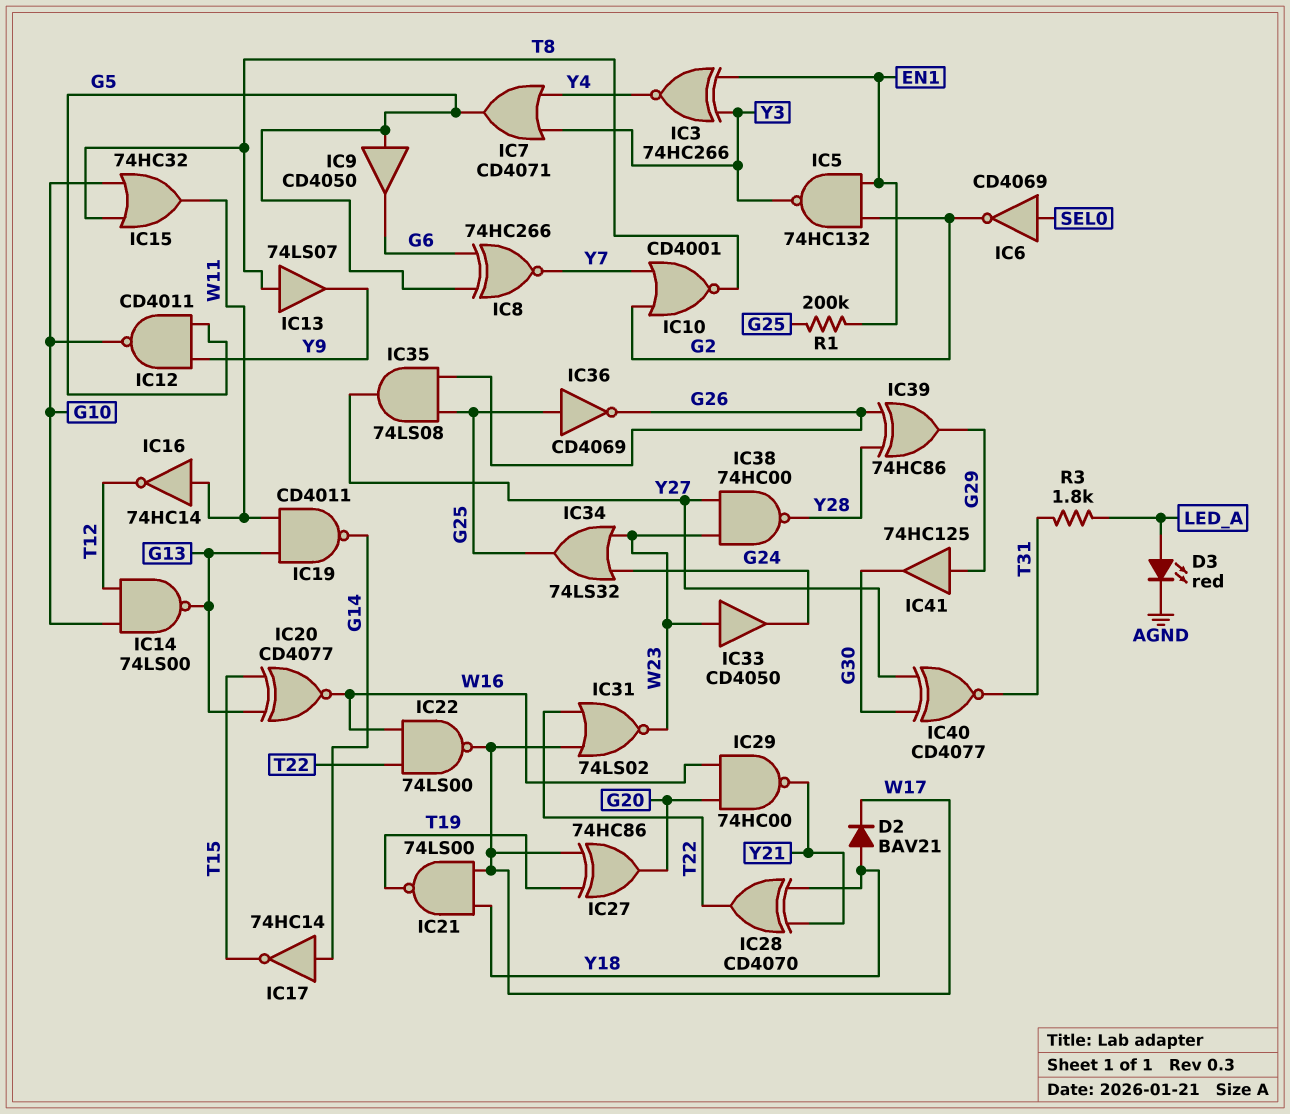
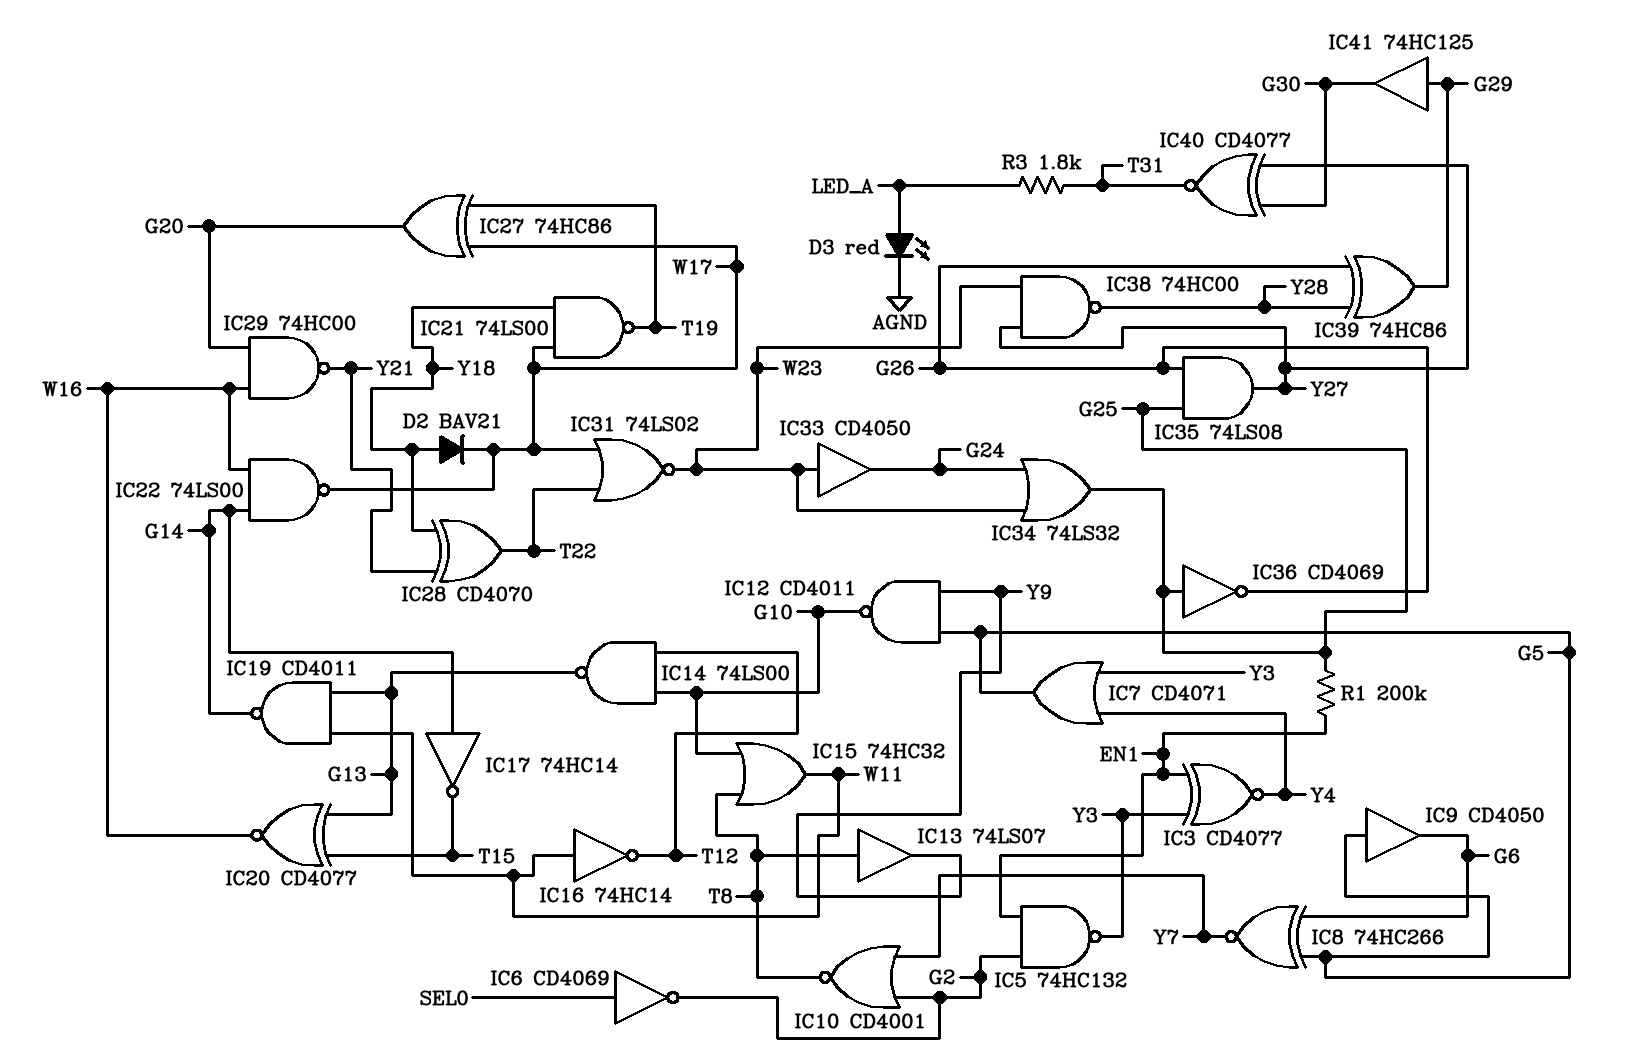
IC3: XNOR 74HC266 (in EN1, in Y3, out Y4) -> XNOR CD4077 (in EN1, in Y3, out Y4)
IC22: NAND 74LS00 (in T22, in W16, out W17) -> NAND 74LS00 (in G14, in W16, out W17)

